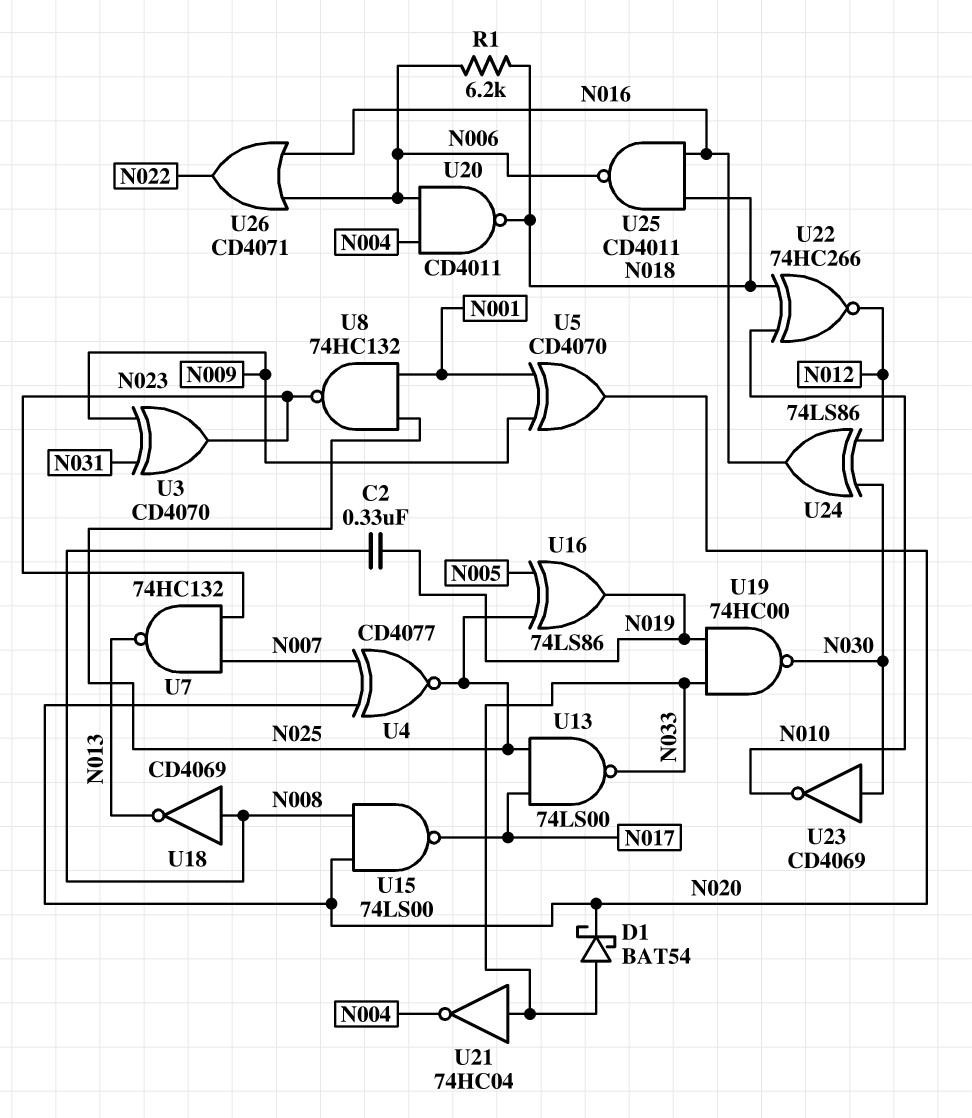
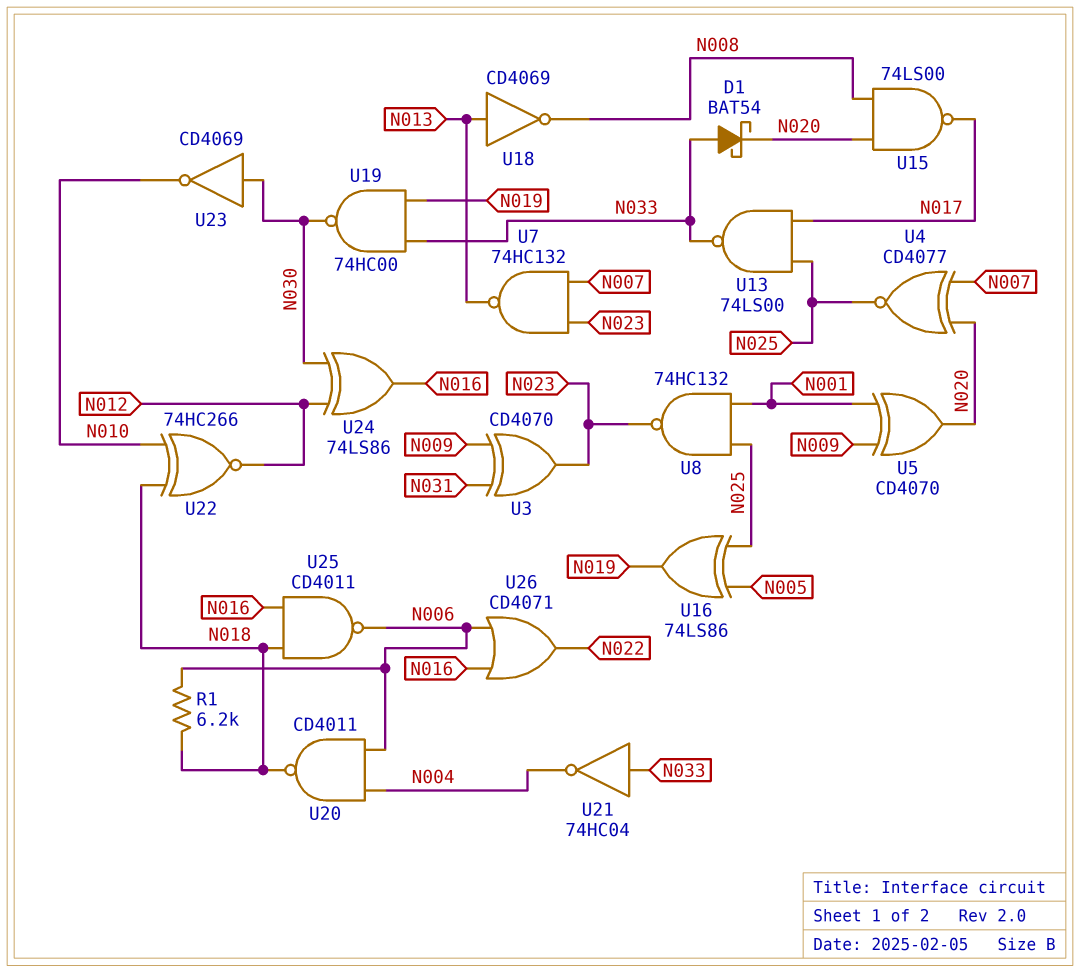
C2: 330nF (N008, N019) -> none
U18: NOT CD4069 (in N008, out N013) -> NOT CD4069 (in N013, out N008)

